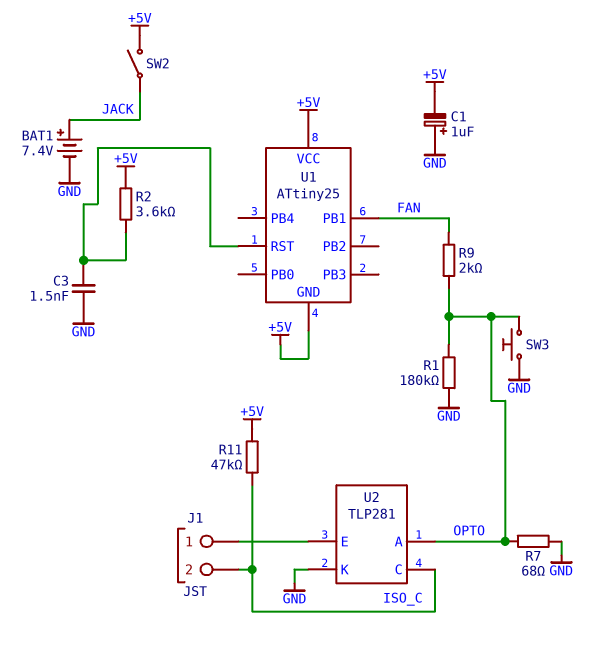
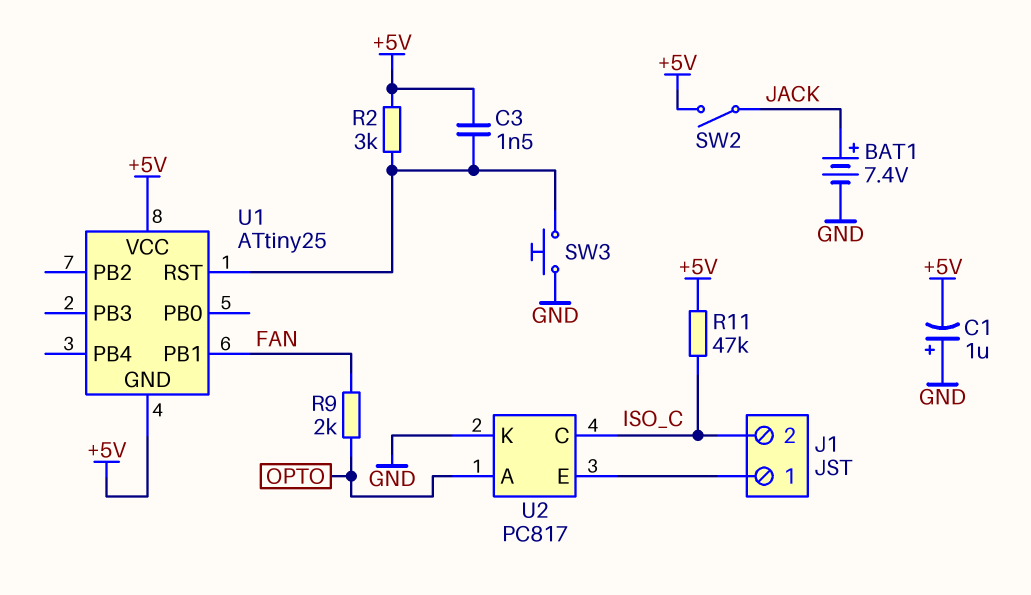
C3: 1.5nF (GND, U1/RST) -> 1.5nF (+5V, U1/RST)
R1: 180k (GND, OPTO) -> none
R2: 3.6k (+5V, U1/RST) -> 3k (+5V, U1/RST)
R7: 68 (GND, OPTO) -> none
SW3: button (GND, OPTO) -> button (GND, U1/RST)
U2: TLP281 -> PC817

